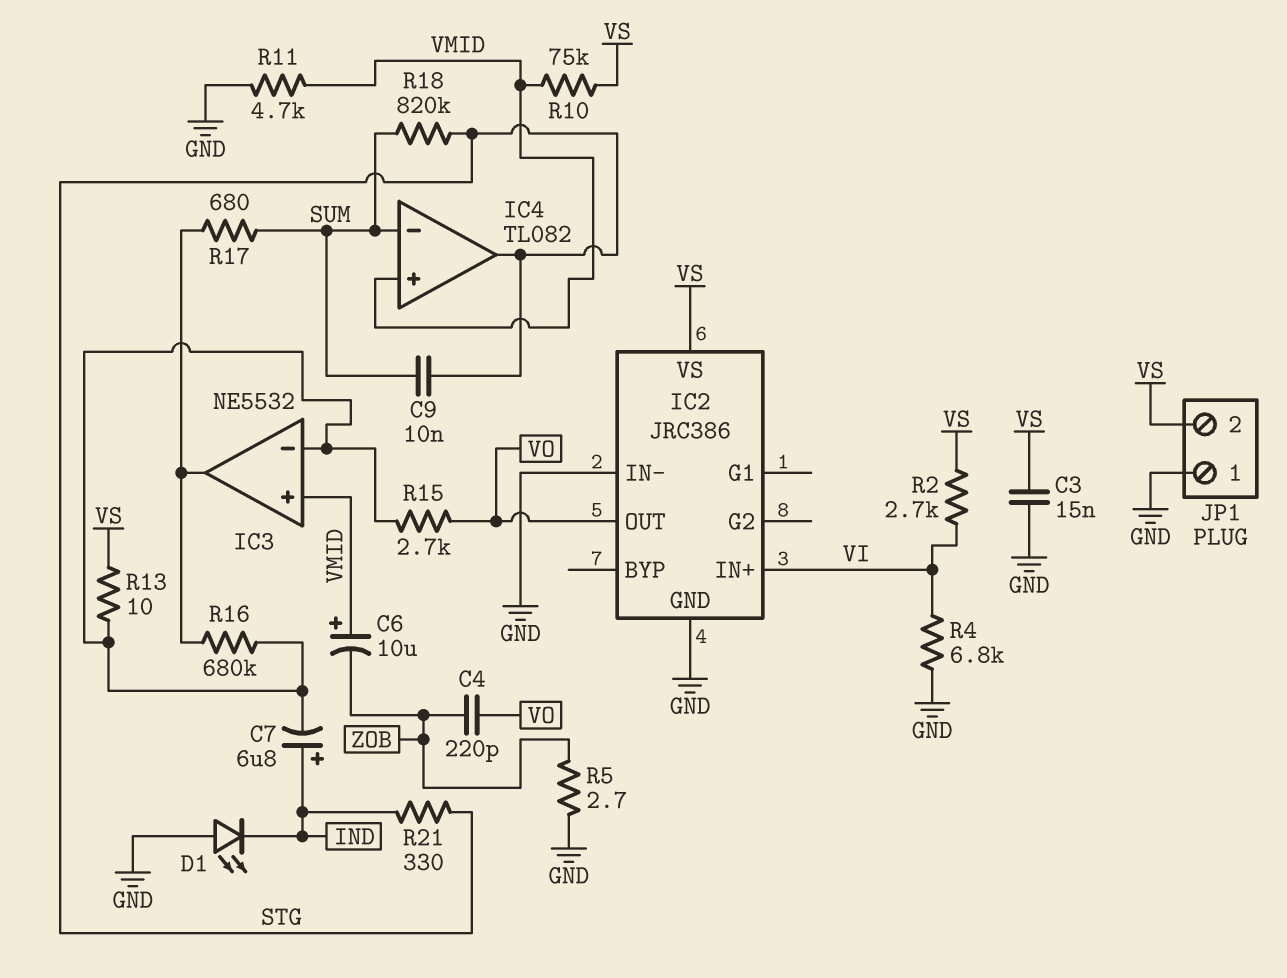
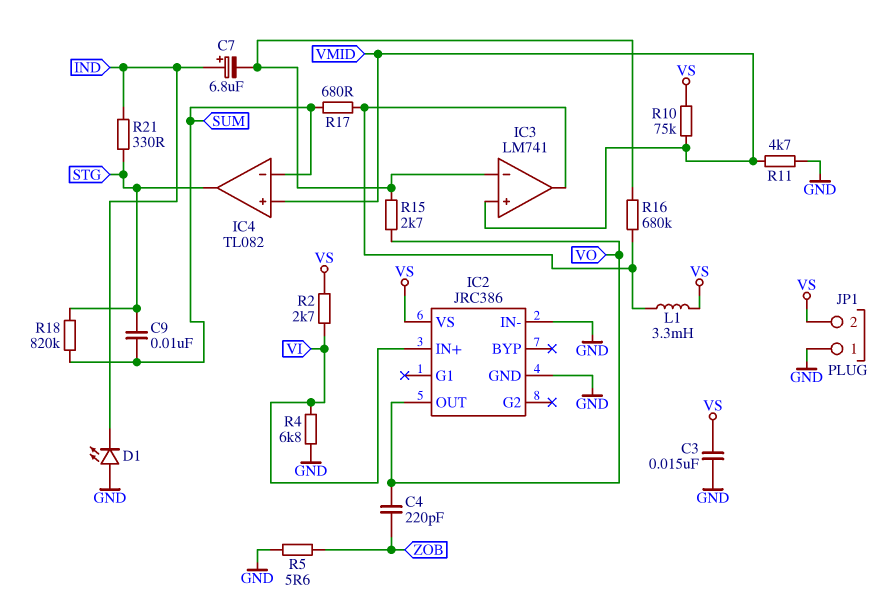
C6: 10uF (plus VMID, minus ZOB) -> none
IC3: NE5532 -> LM741
L1: none -> 3.3mH (IC3/out, VS)
R5: 2.7 (GND, ZOB) -> 5.6 (GND, ZOB)
R13: 10 (IC3/in-, VS) -> none

